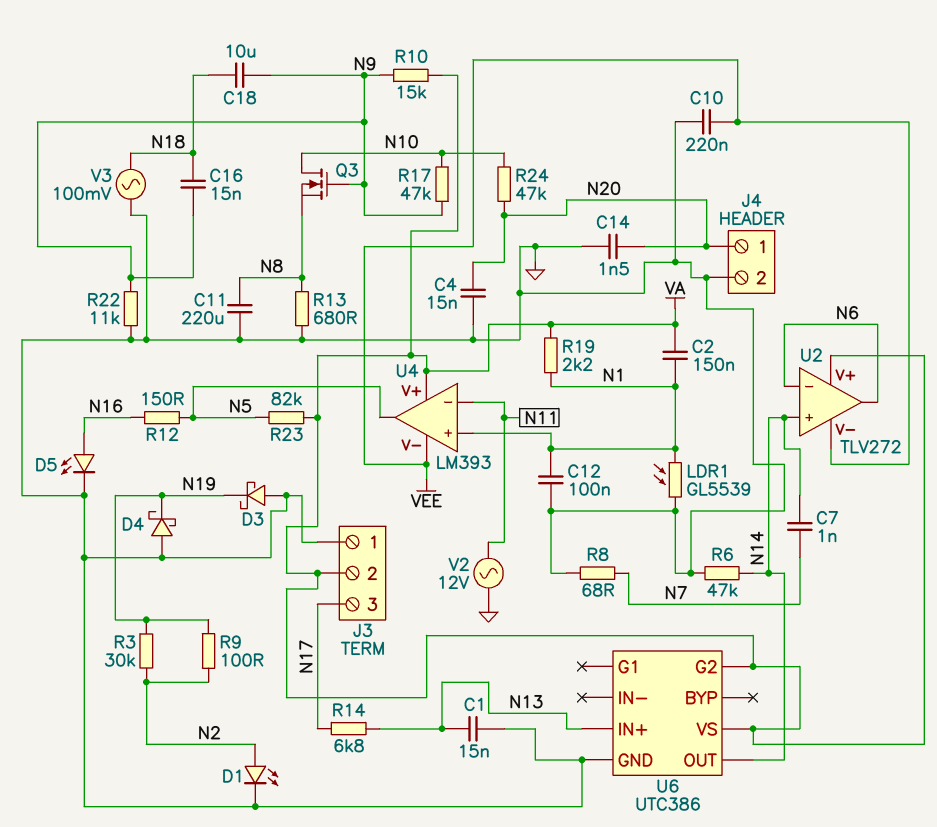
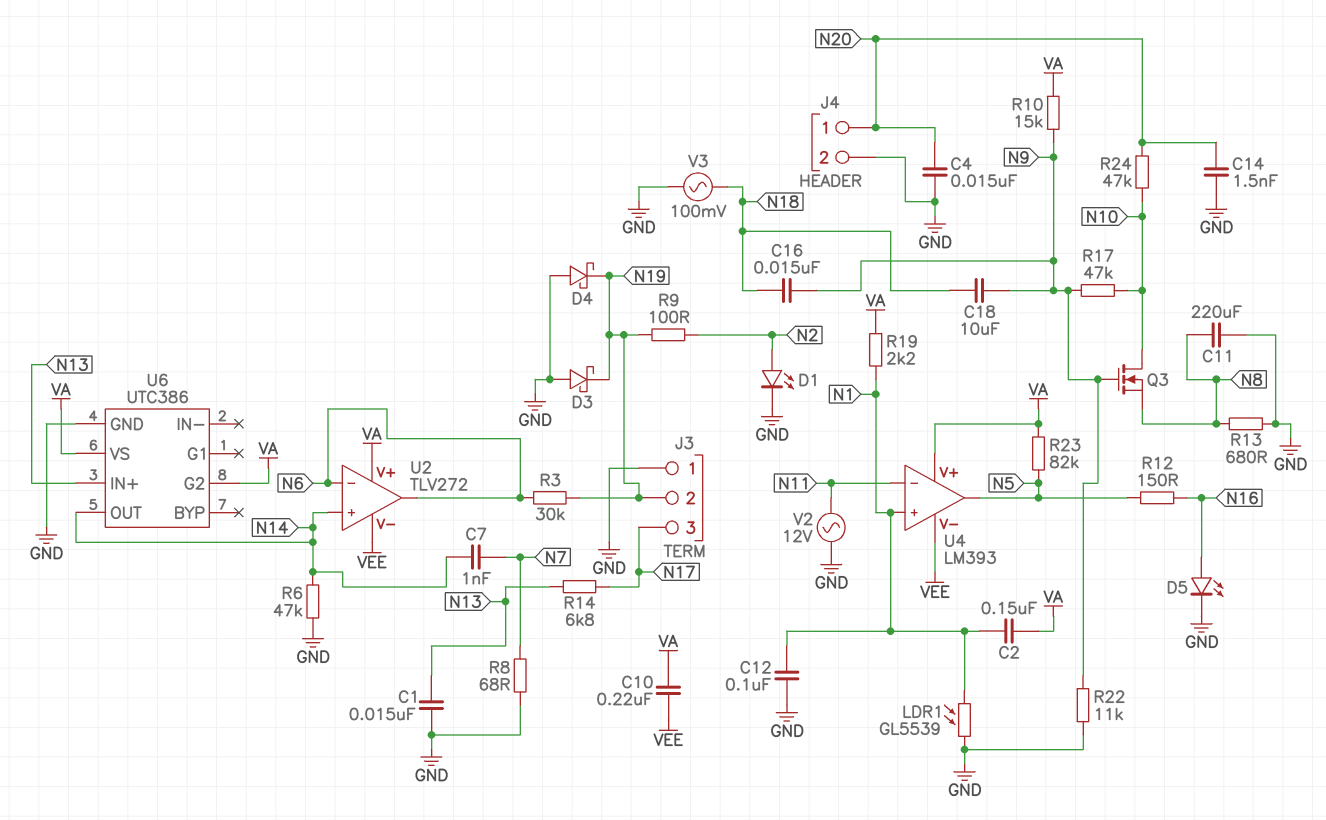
C10: 220nF (GND, VEE) -> 220nF (VA, VEE)
J3 pin 2: VA -> N19
R3: 30k (N2, N19) -> 30k (N6, N19)

